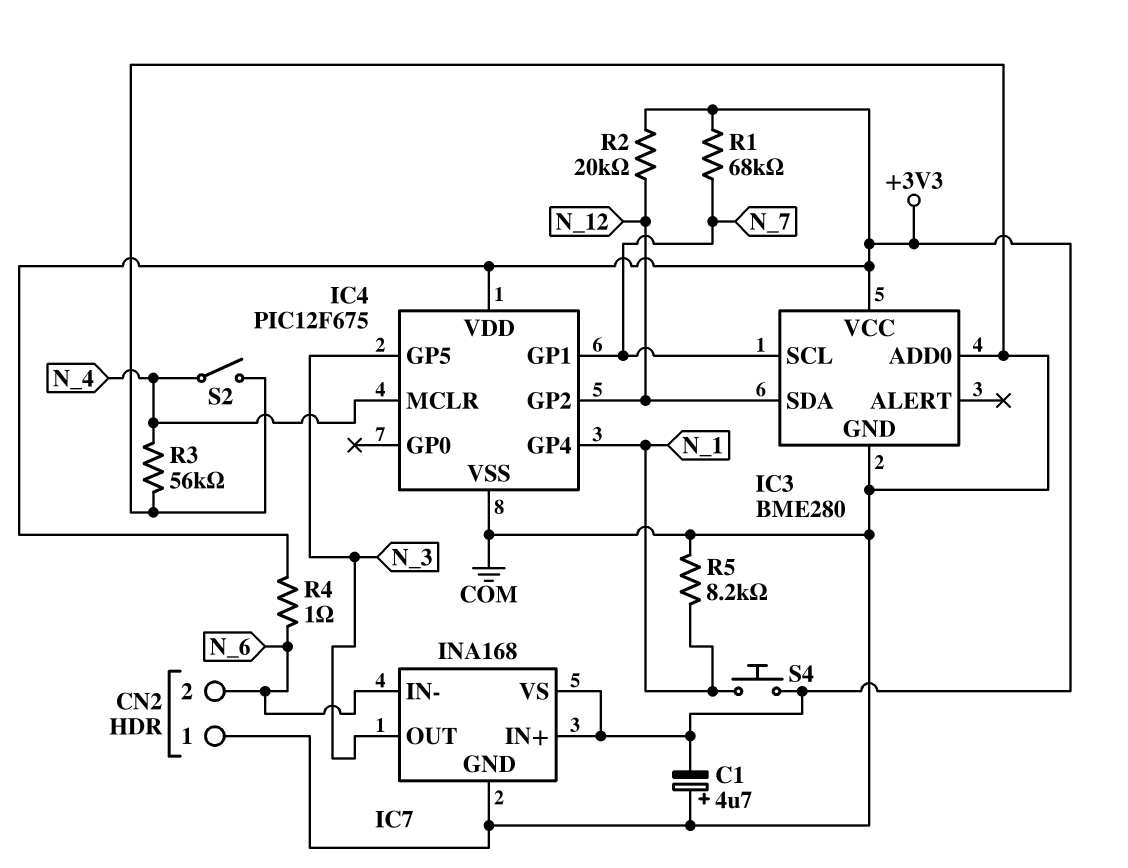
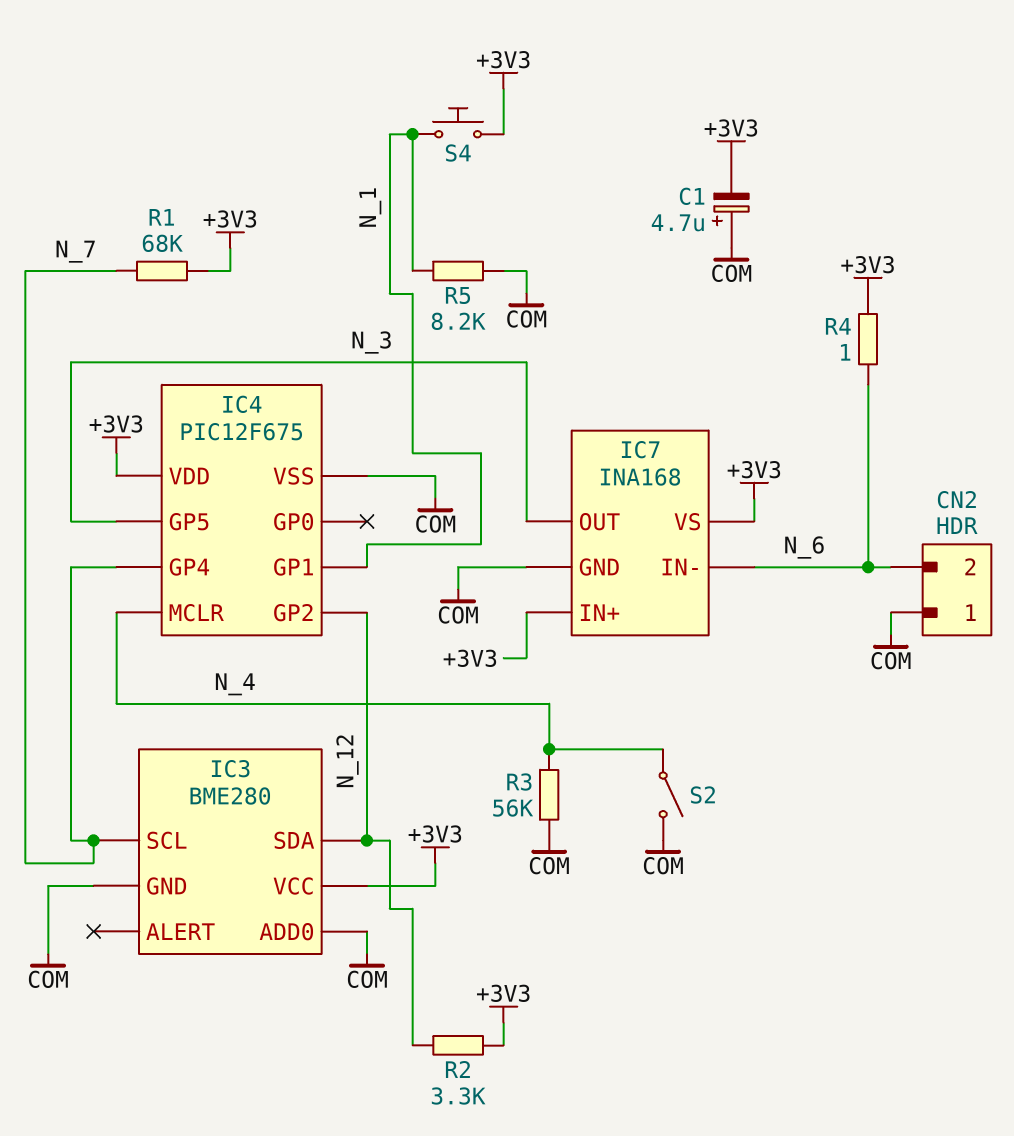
IC4 pin GP1: N_7 -> N_1
IC4 pin GP4: N_1 -> N_7
R2: 20k (+3V3, N_12) -> 3.3k (+3V3, N_12)

